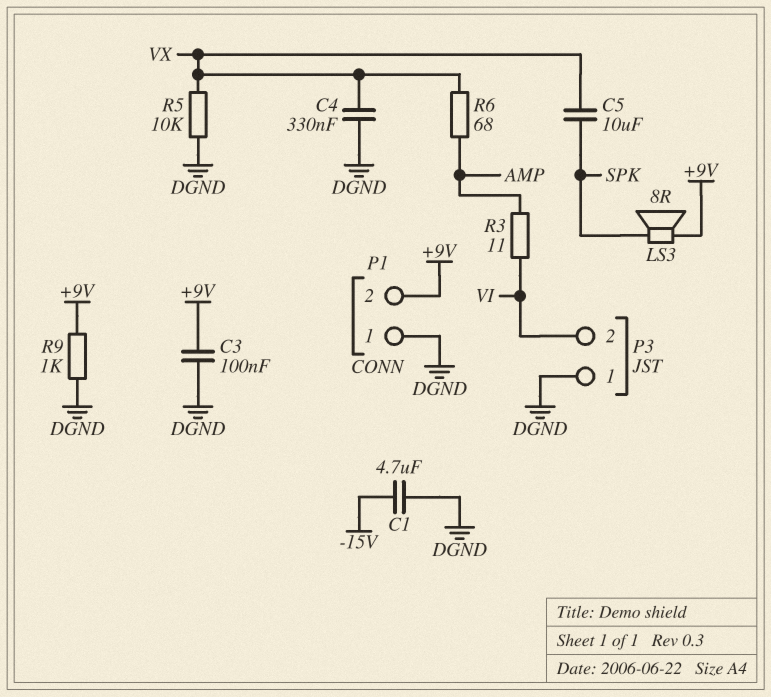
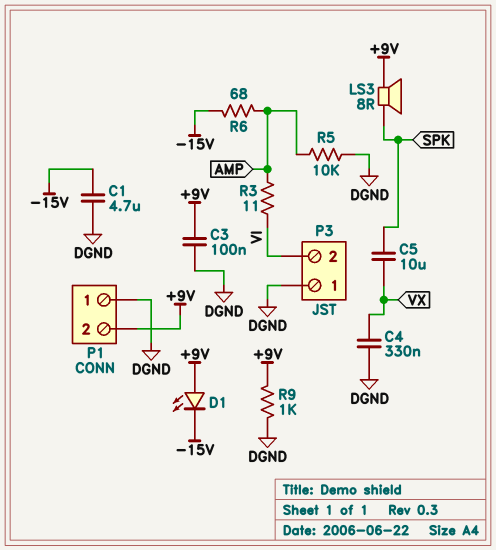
D1: none -> LED (A +9V, K -15V)
R5: 10k (DGND, VX) -> 10k (AMP, DGND)
R6: 68 (AMP, VX) -> 68 (-15V, AMP)

